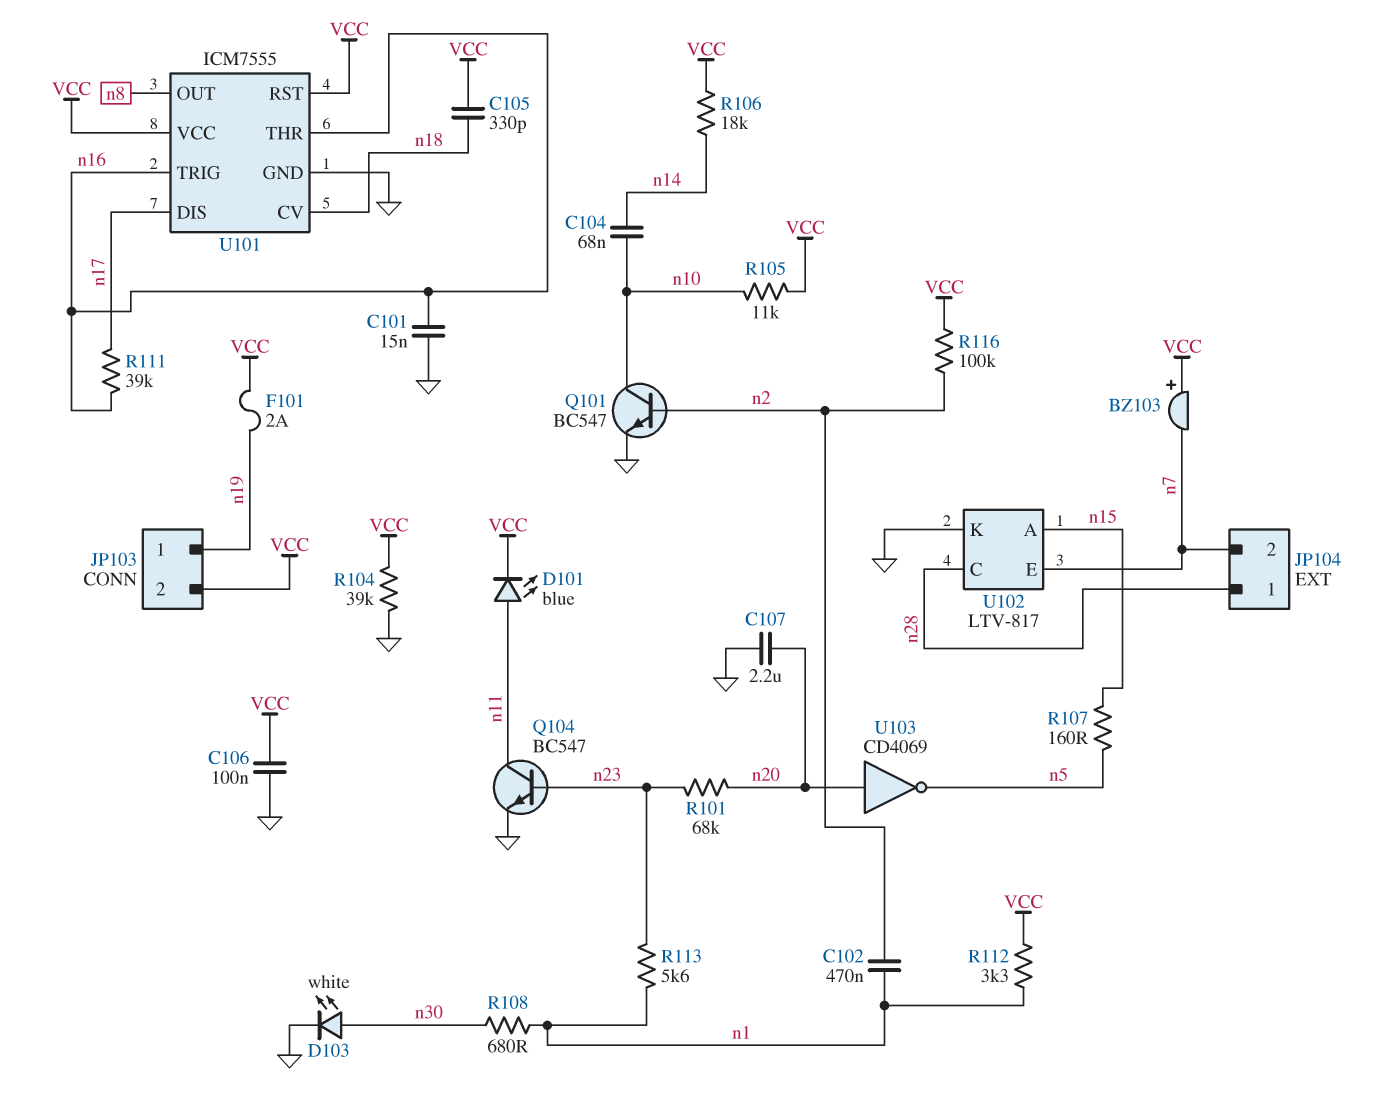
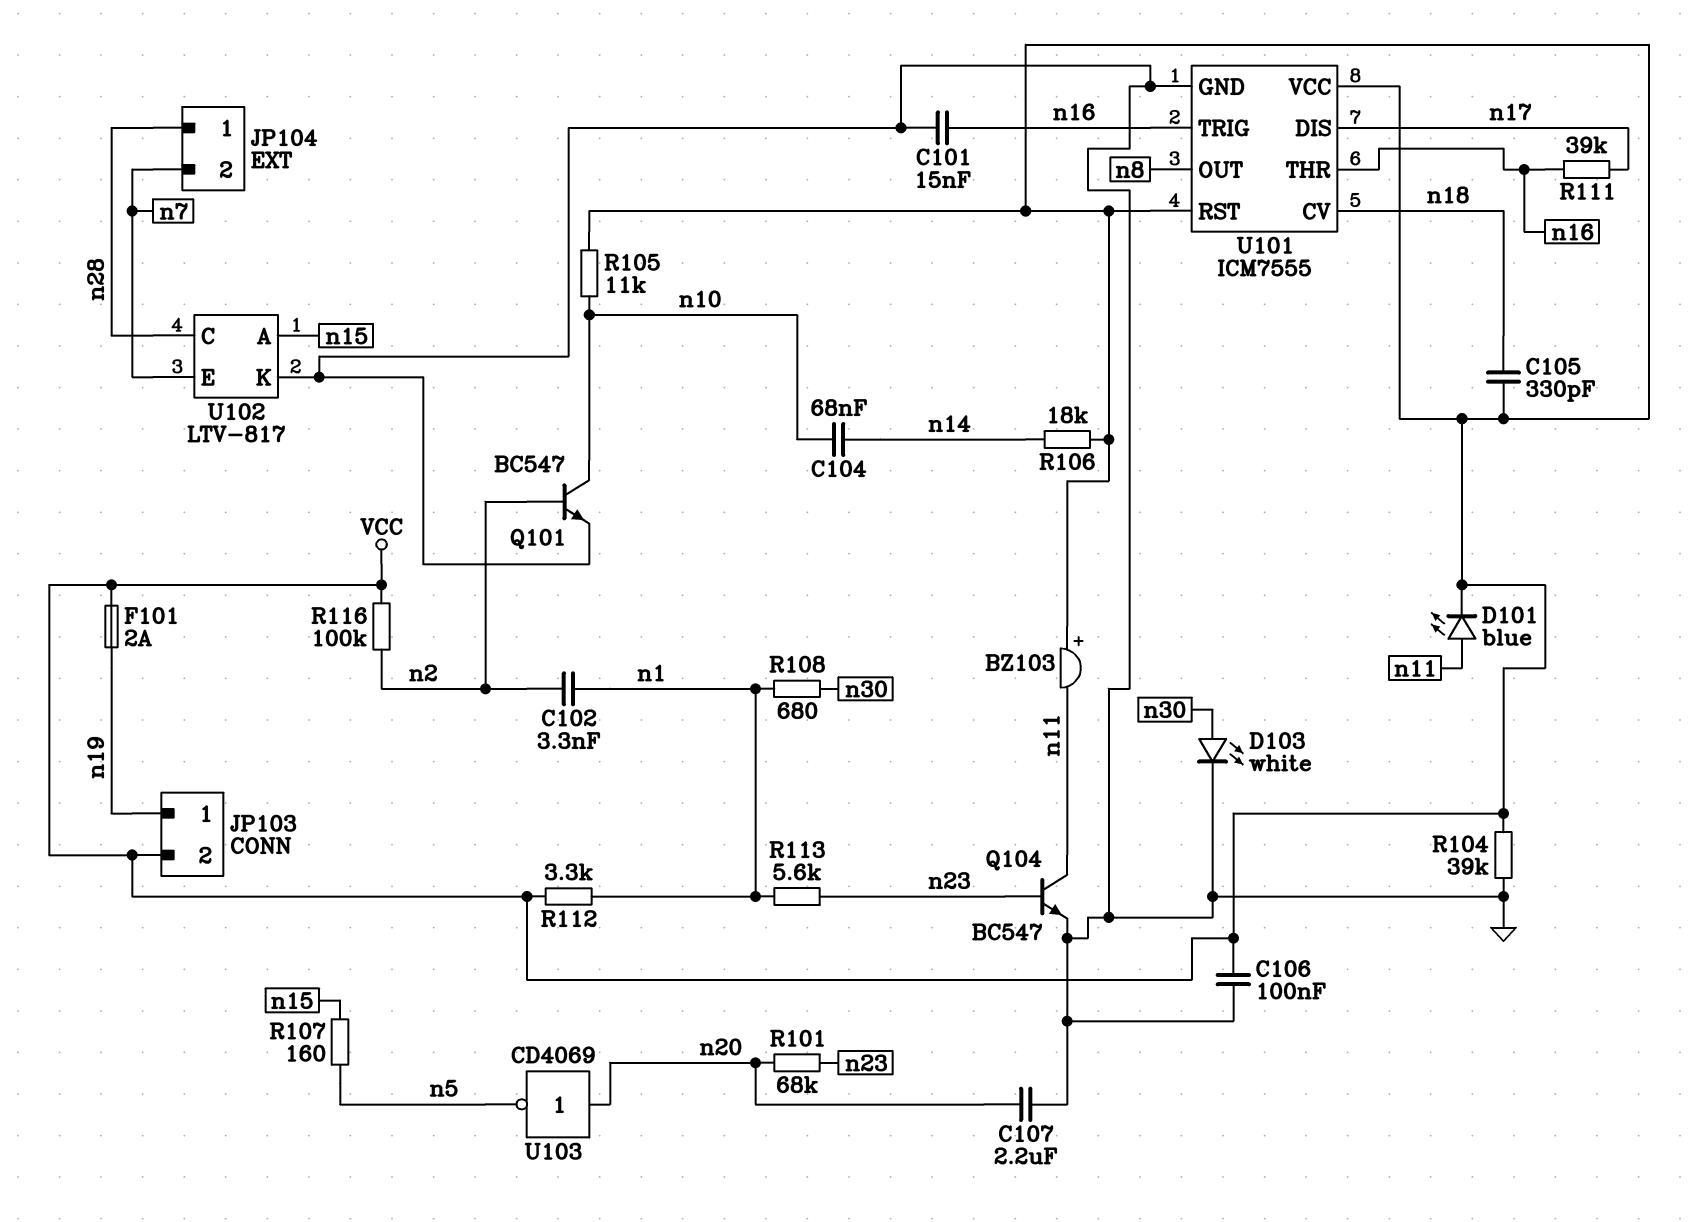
BZ103: buzzer (plus VCC, minus n7) -> buzzer (plus VCC, minus n11)
C102: 470nF (n1, n2) -> 3.3nF (n1, n2)

